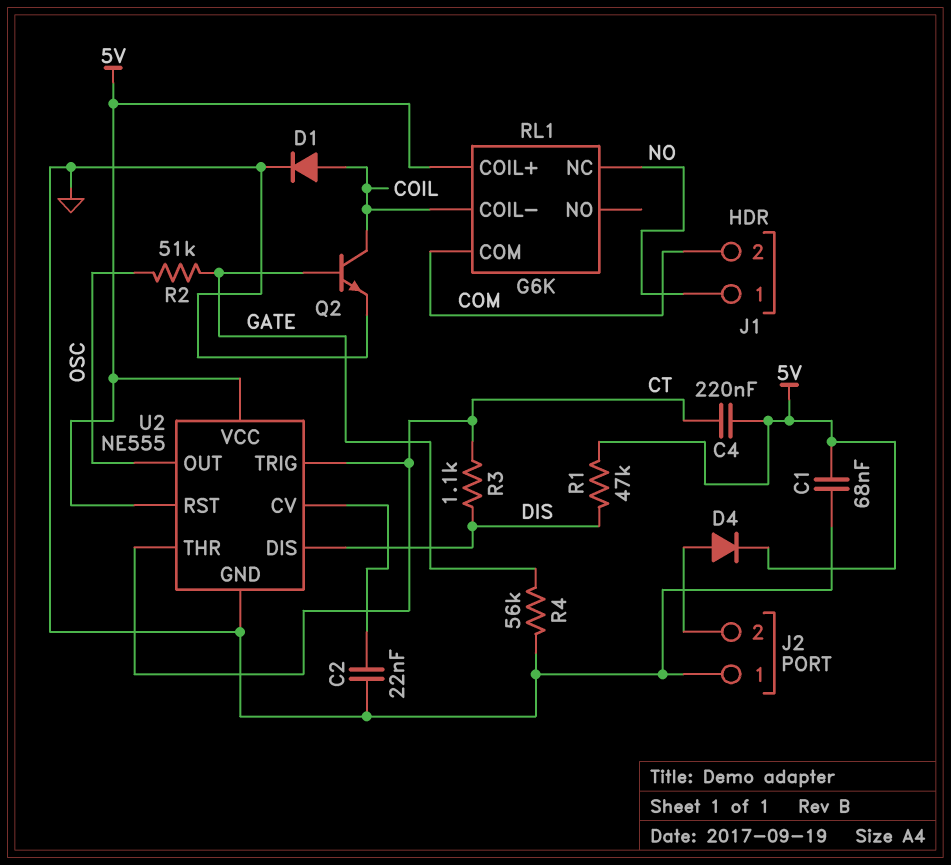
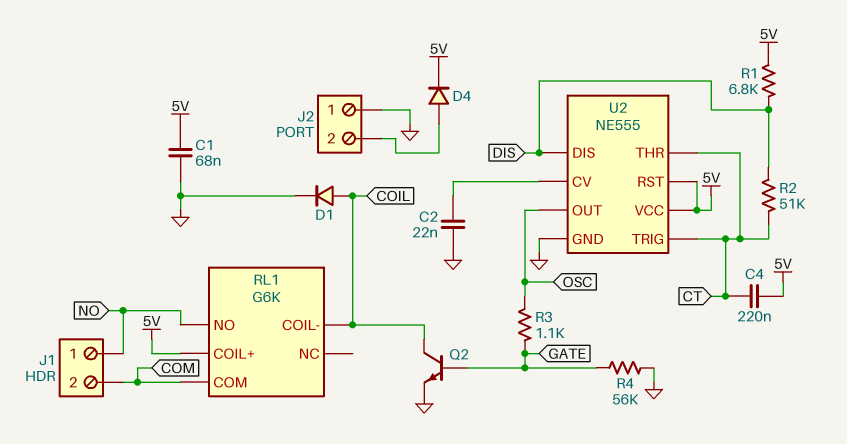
R1: 47k (5V, DIS) -> 6.8k (5V, DIS)
R2: 51k (GATE, OSC) -> 51k (CT, DIS)
R3: 1.1k (CT, DIS) -> 1.1k (GATE, OSC)
RL1 pin NC: NO -> none
RL1 pin NO: none -> NO

